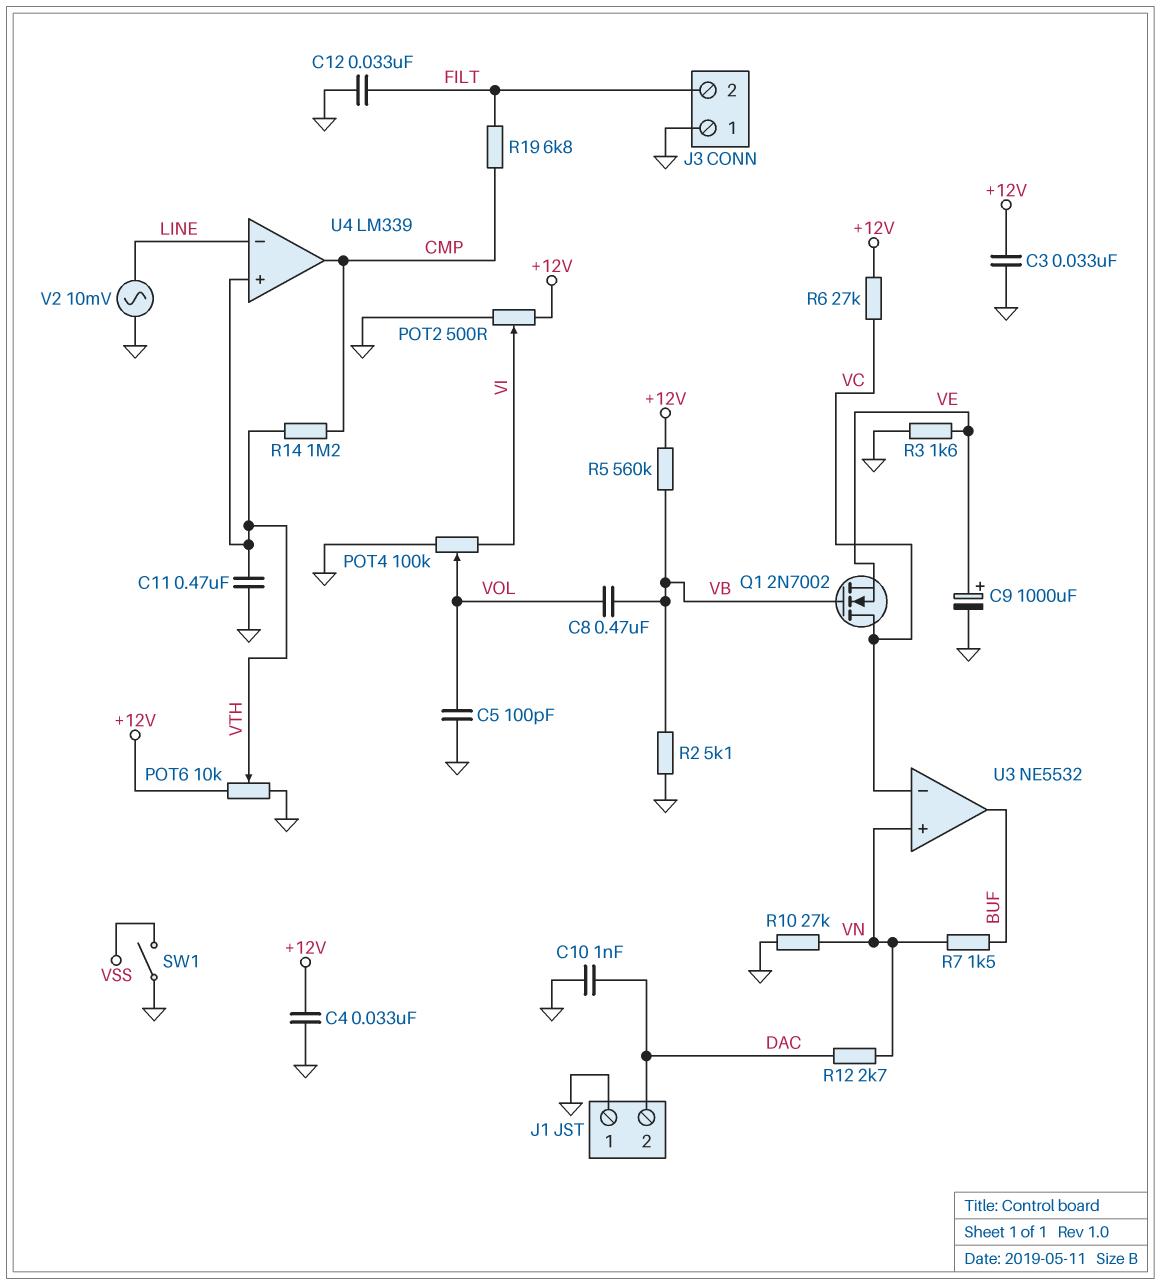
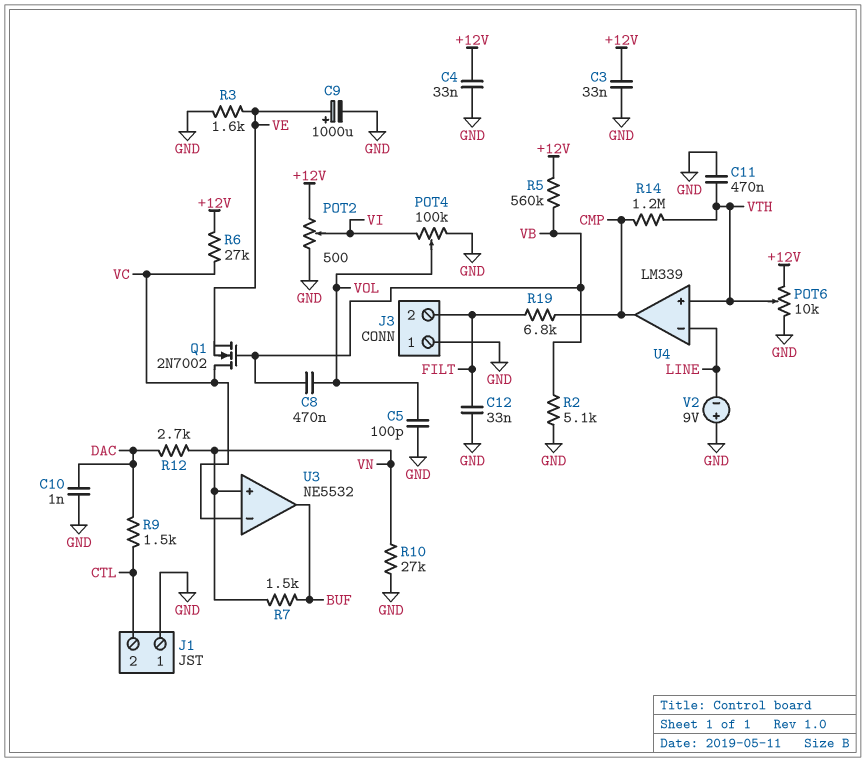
J1 pin 2: DAC -> CTL
R9: none -> 1.5k (CTL, DAC)
SW1: switch (GND, VSS) -> none
V2: AC 10mV (GND, LINE) -> 9V (plus GND, minus LINE)

